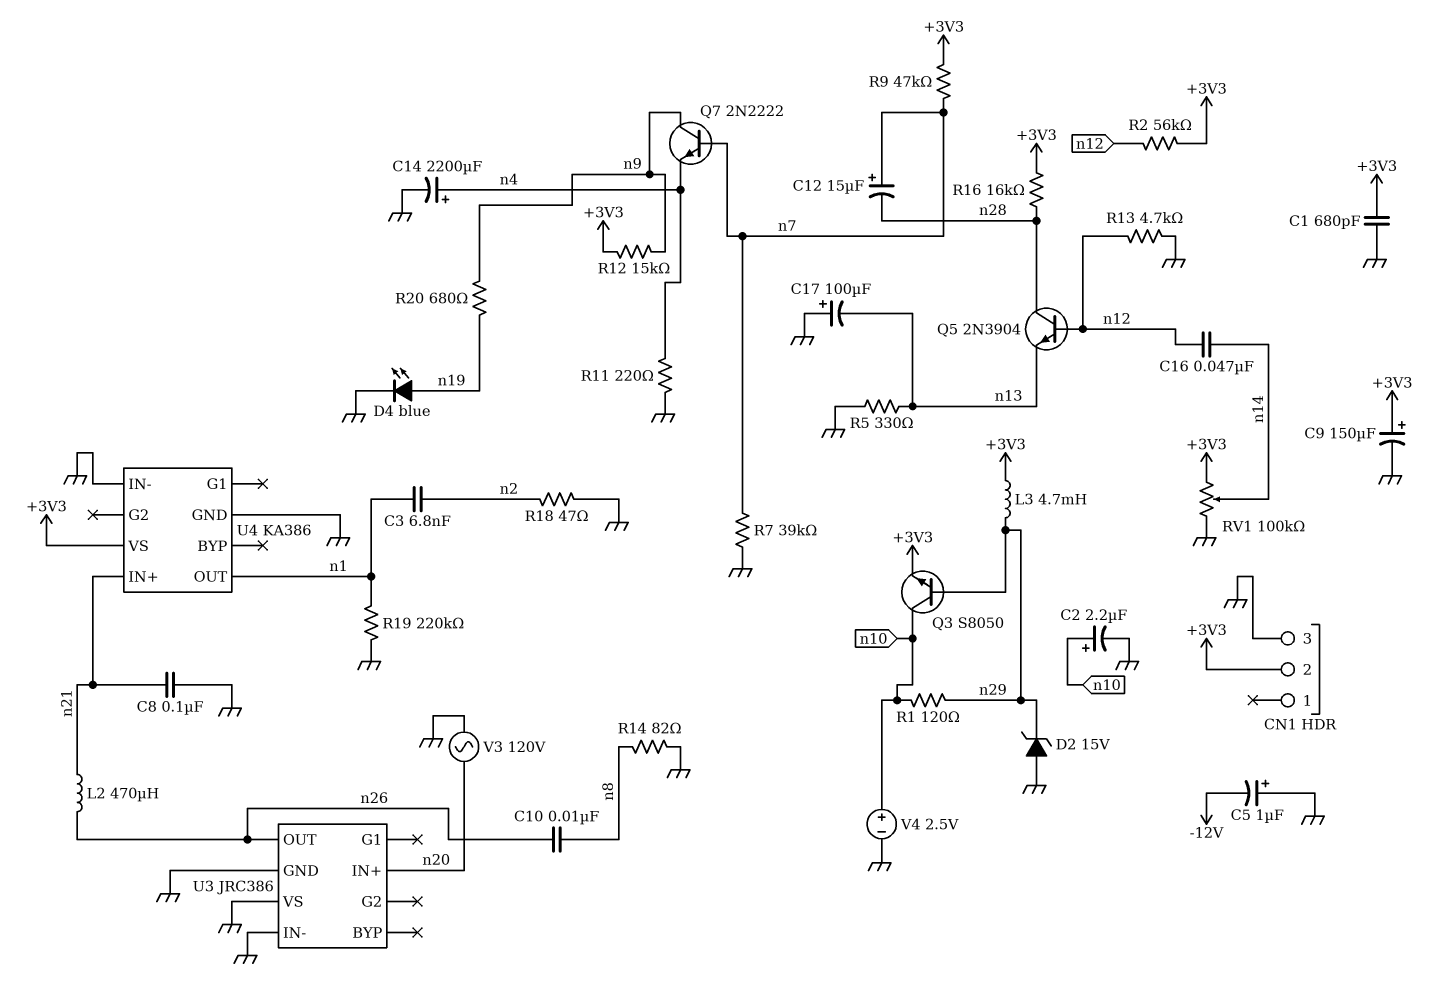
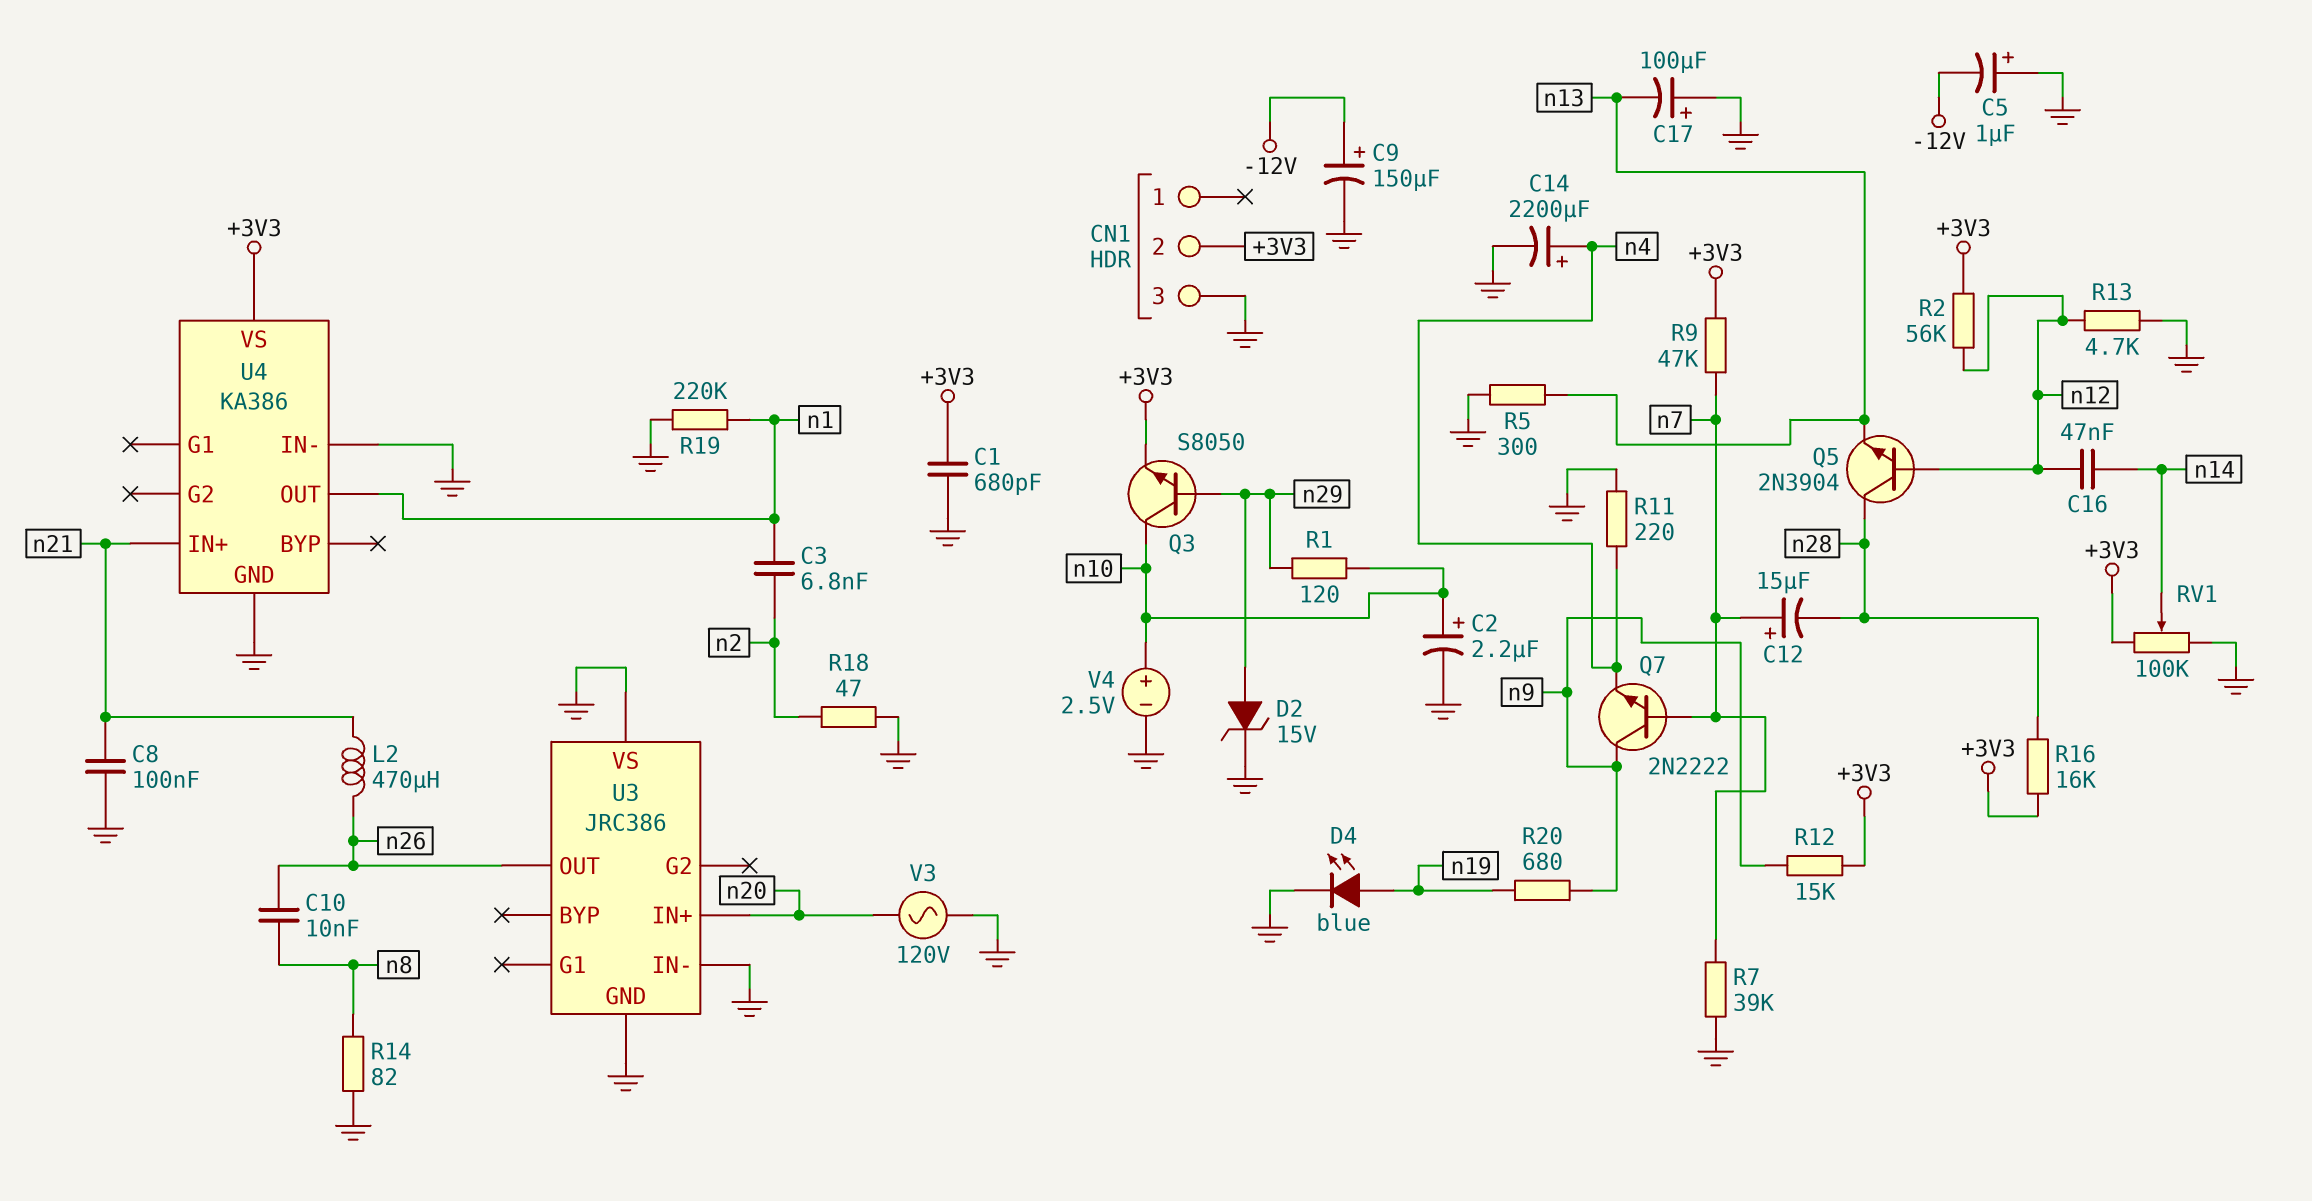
C9: 150uF (plus +3V3, minus GND) -> 150uF (plus -12V, minus GND)
D2: zener 15V (A GND, K n29) -> zener 15V (A n29, K GND)
L3: 4.7mH (+3V3, n29) -> none
R5: 330 (GND, n13) -> 300 (GND, n13)

